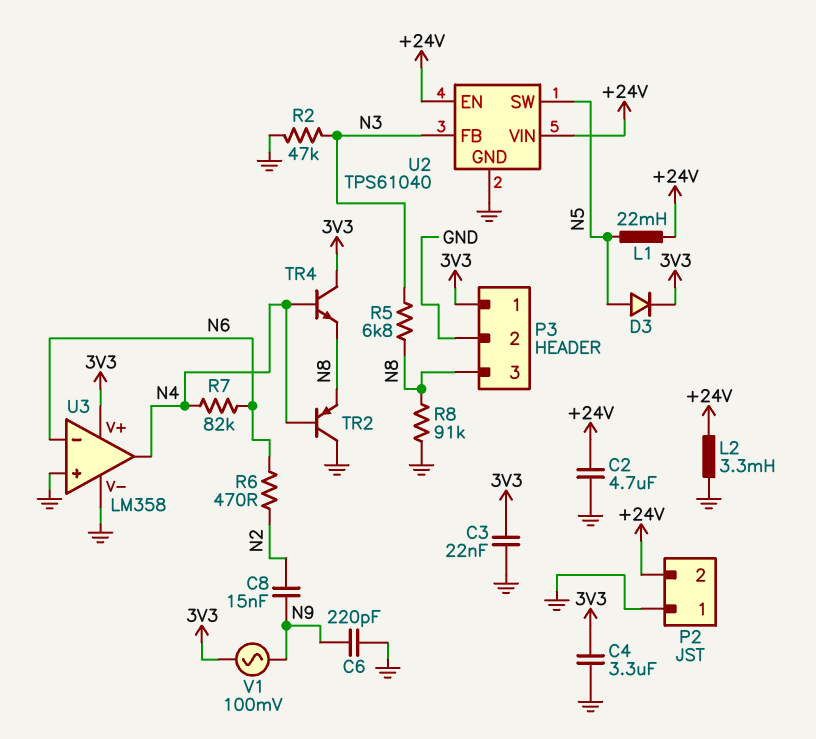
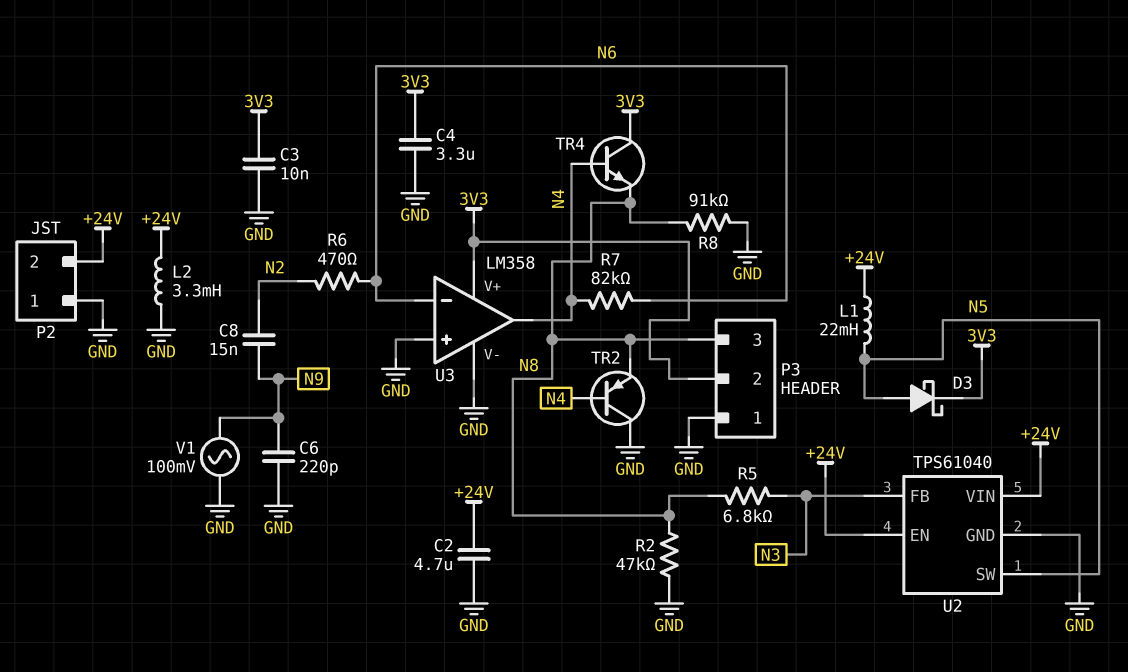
C3: 22nF (3V3, GND) -> 10nF (3V3, GND)
D3: diode (A N5, K 3V3) -> schottky (A N5, K 3V3)
P3 pin 1: 3V3 -> GND
P3 pin 2: GND -> 3V3
R2: 47k (GND, N3) -> 47k (GND, N8)
V1: AC 100mV (3V3, N9) -> AC 100mV (GND, N9)

